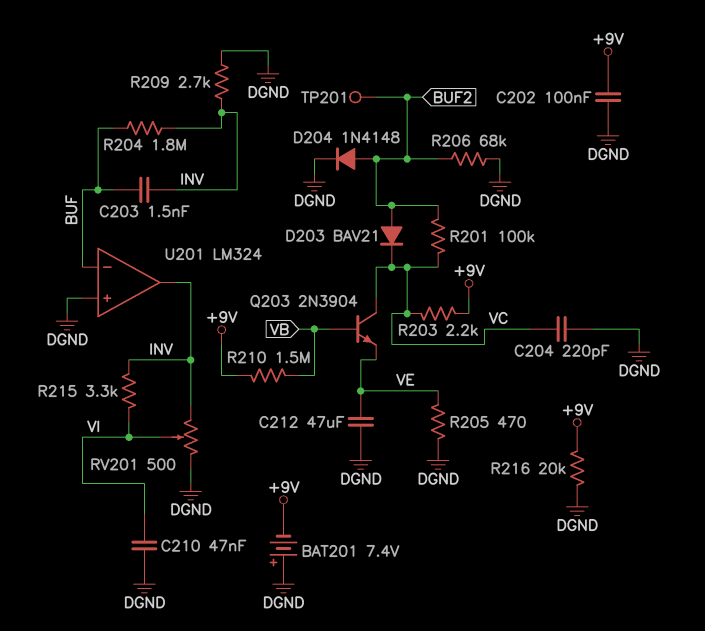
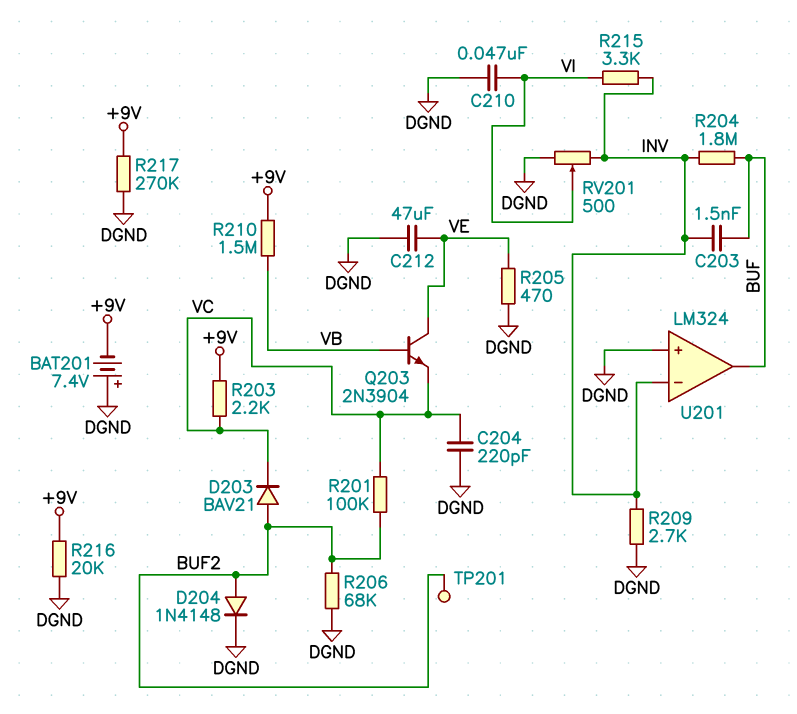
C202: 100nF (+9V, DGND) -> none
Q203: NPN 2N3904 (B VB, C VC, E VE) -> NPN 2N3904 (B VB, C VE, E VC)
R217: none -> 270k (+9V, DGND)
U201 pin in-: BUF -> INV
U201 pin out: INV -> BUF

